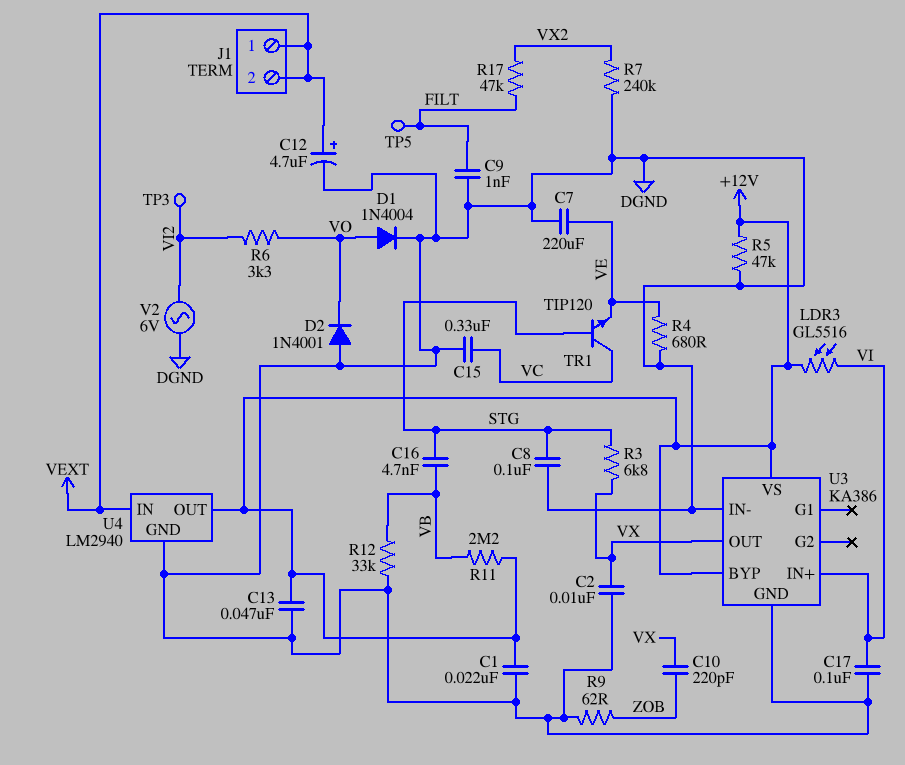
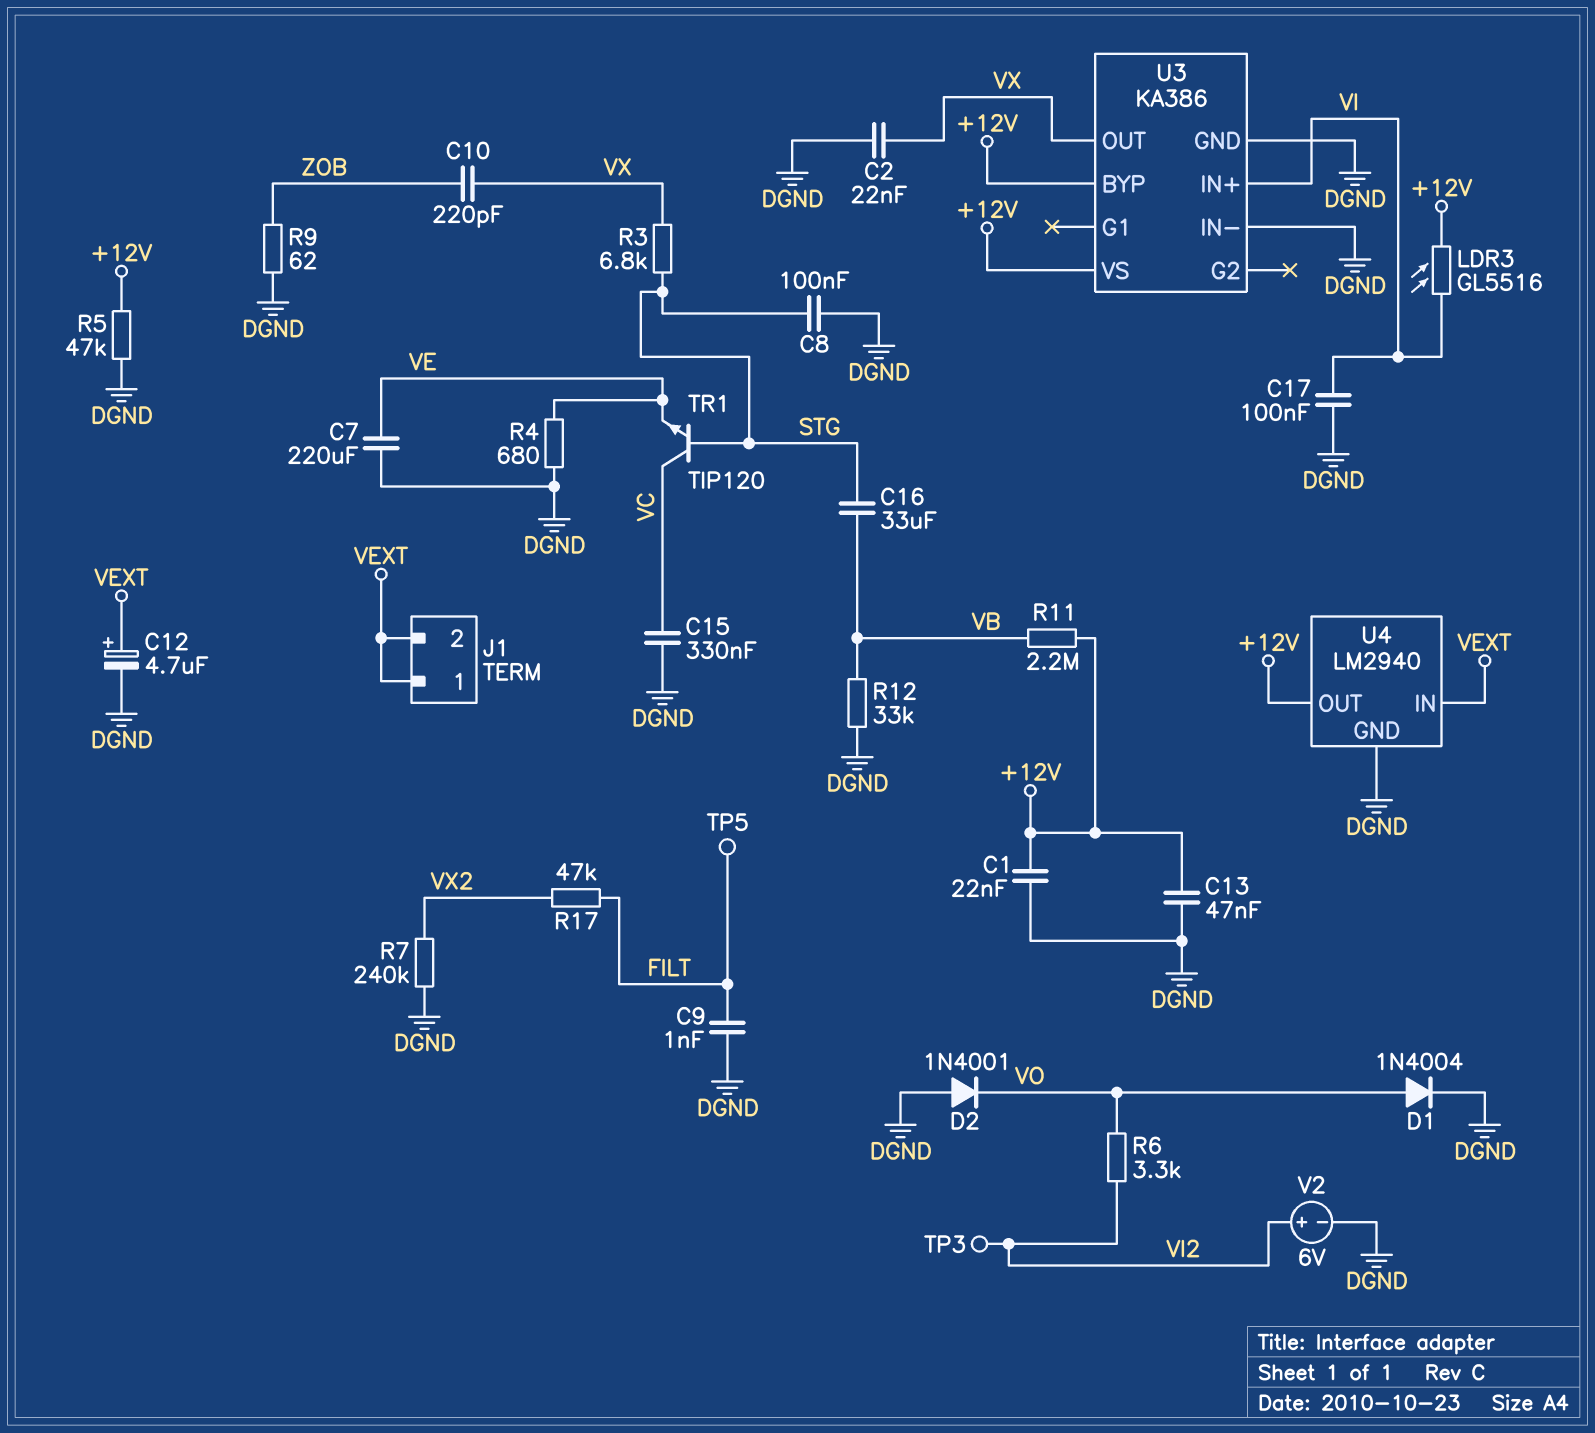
C2: 10nF (DGND, VX) -> 22nF (DGND, VX)
C16: 4.7nF (STG, VB) -> 33uF (STG, VB)
V2: AC 6V (DGND, VI2) -> 6V (plus VI2, minus DGND)

